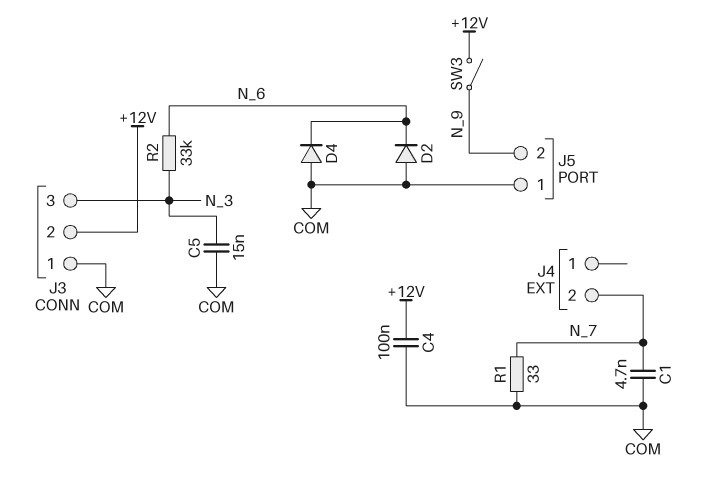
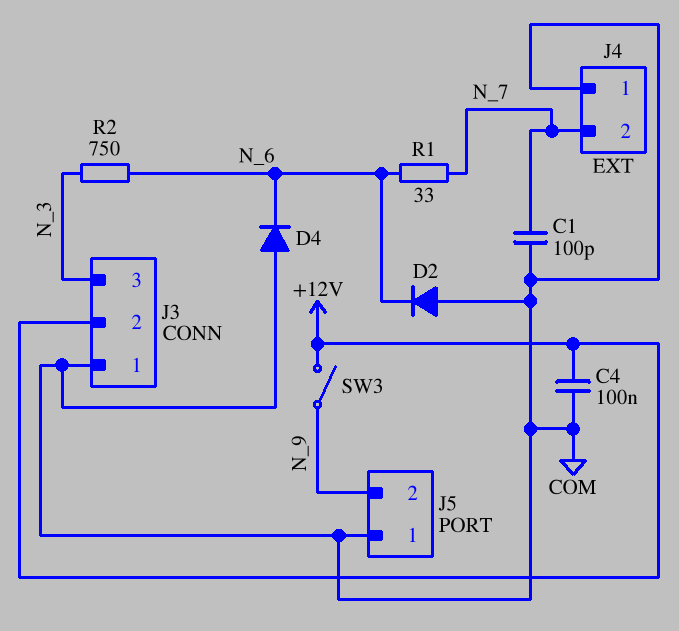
C1: 4.7nF (COM, N_7) -> 100pF (COM, N_7)
C5: 15nF (COM, N_3) -> none
J4 pin 1: none -> COM
R1: 33 (COM, N_7) -> 33 (N_6, N_7)
R2: 33k (N_3, N_6) -> 750 (N_3, N_6)

